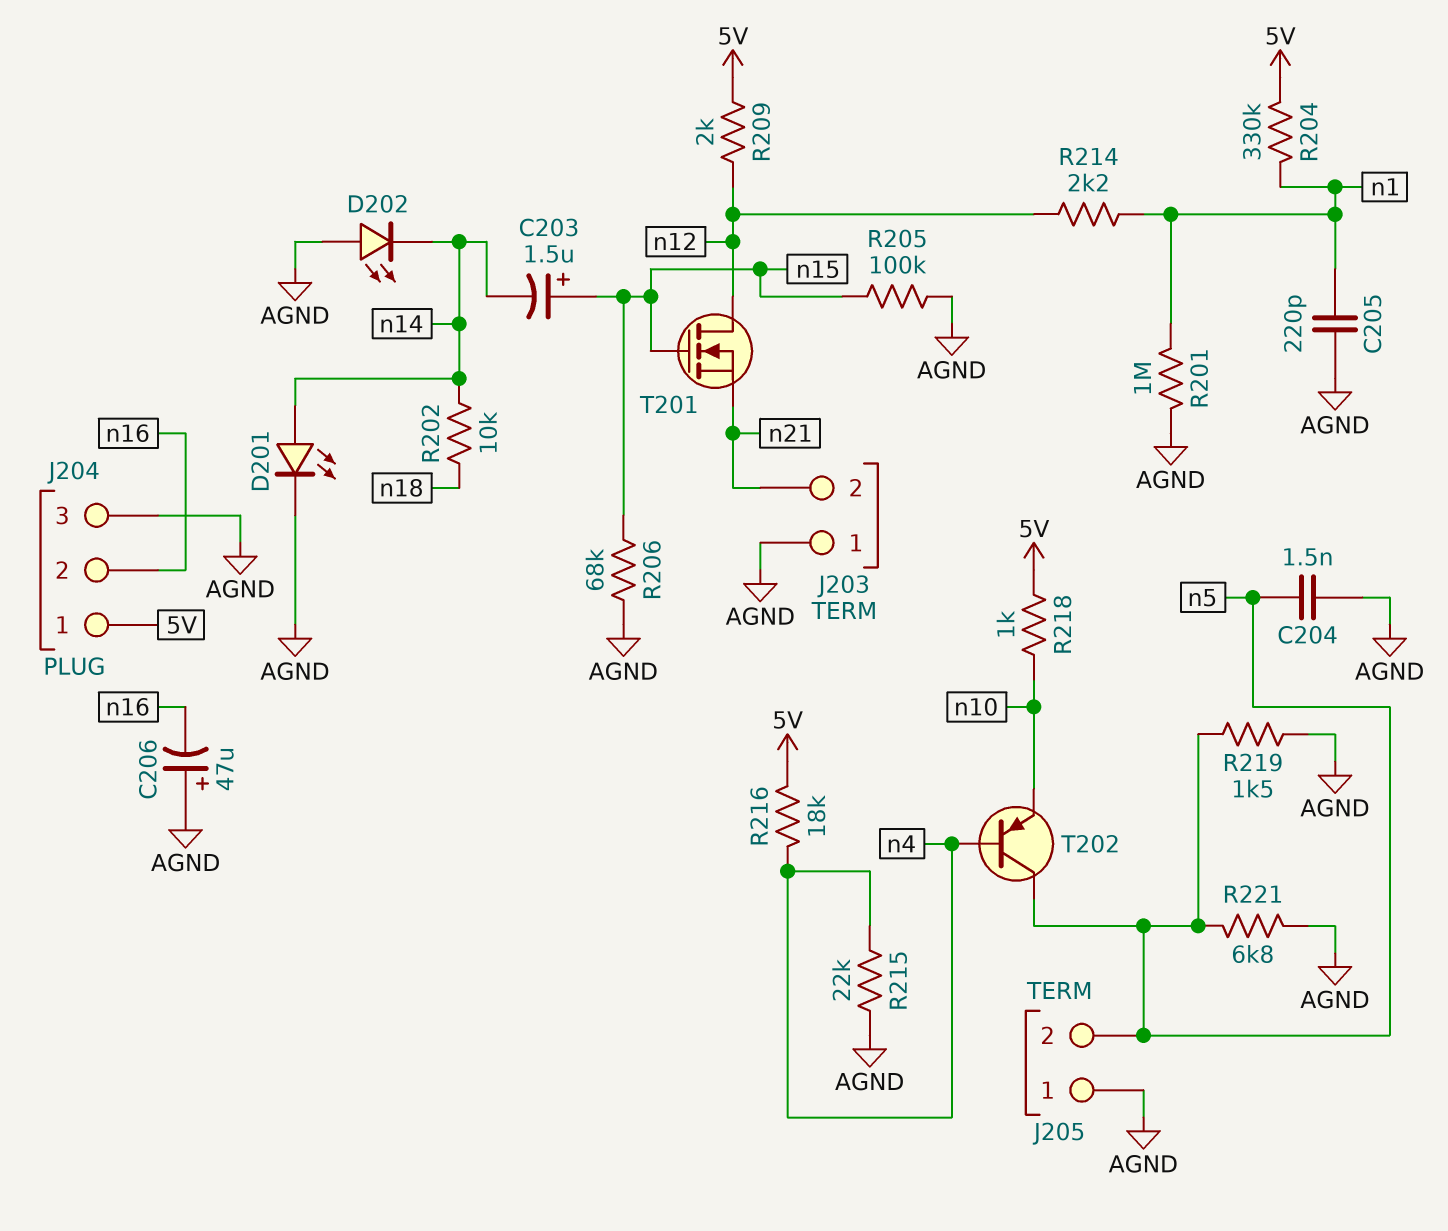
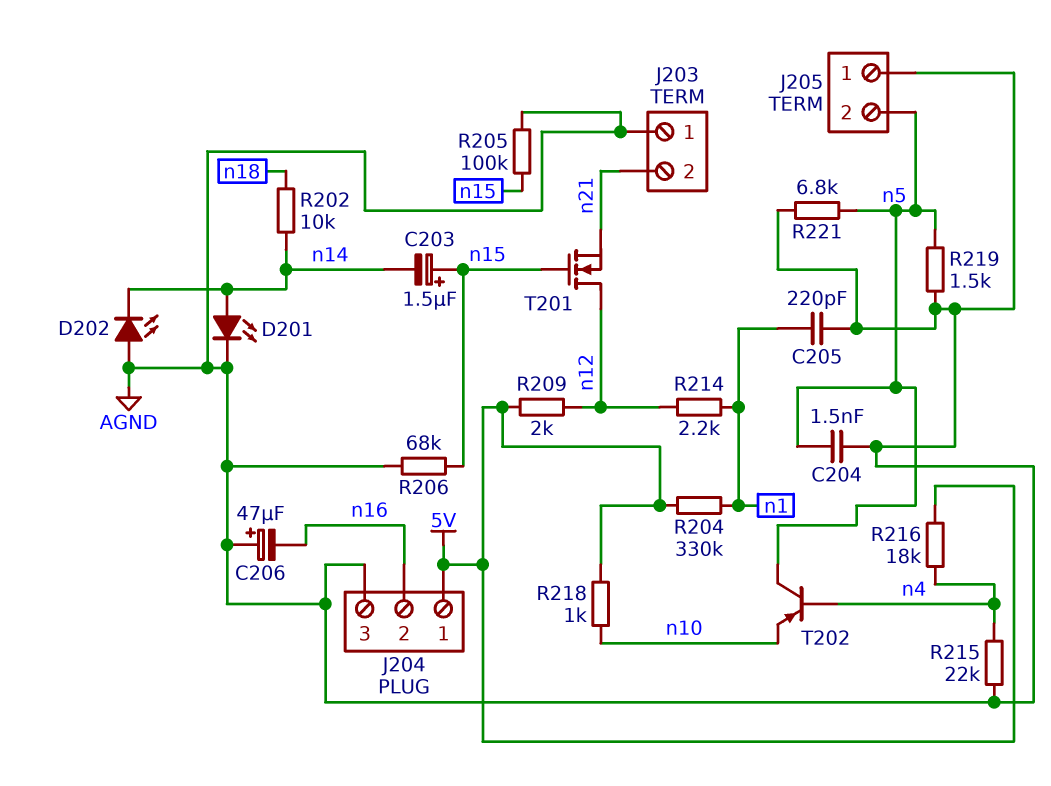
R201: 1M (AGND, n1) -> none

